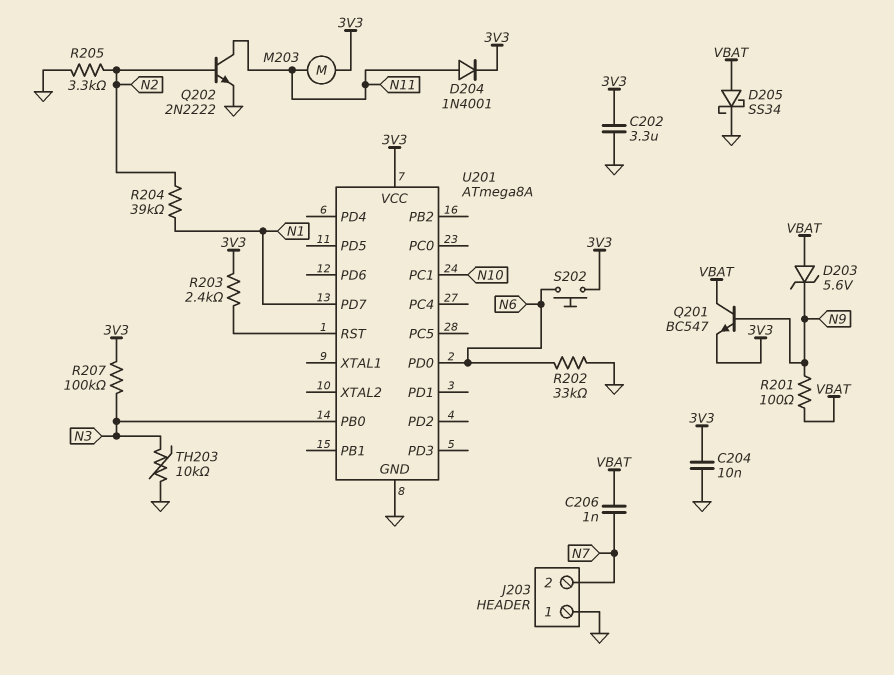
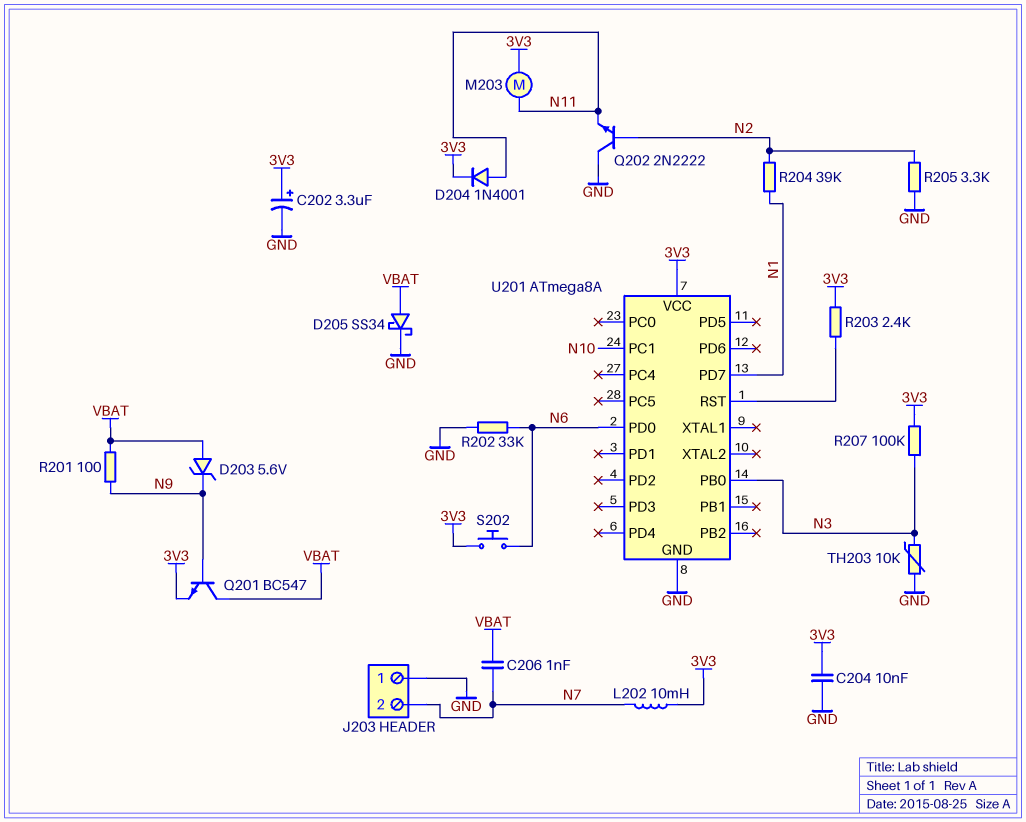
C202: 3.3uF (3V3, GND) -> 3.3uF (plus 3V3, minus GND)
L202: none -> 10mH (3V3, N7)
Q202: NPN 2N2222 (B N2, C N11, E GND) -> NPN 2N2222 (B N2, C GND, E N11)

